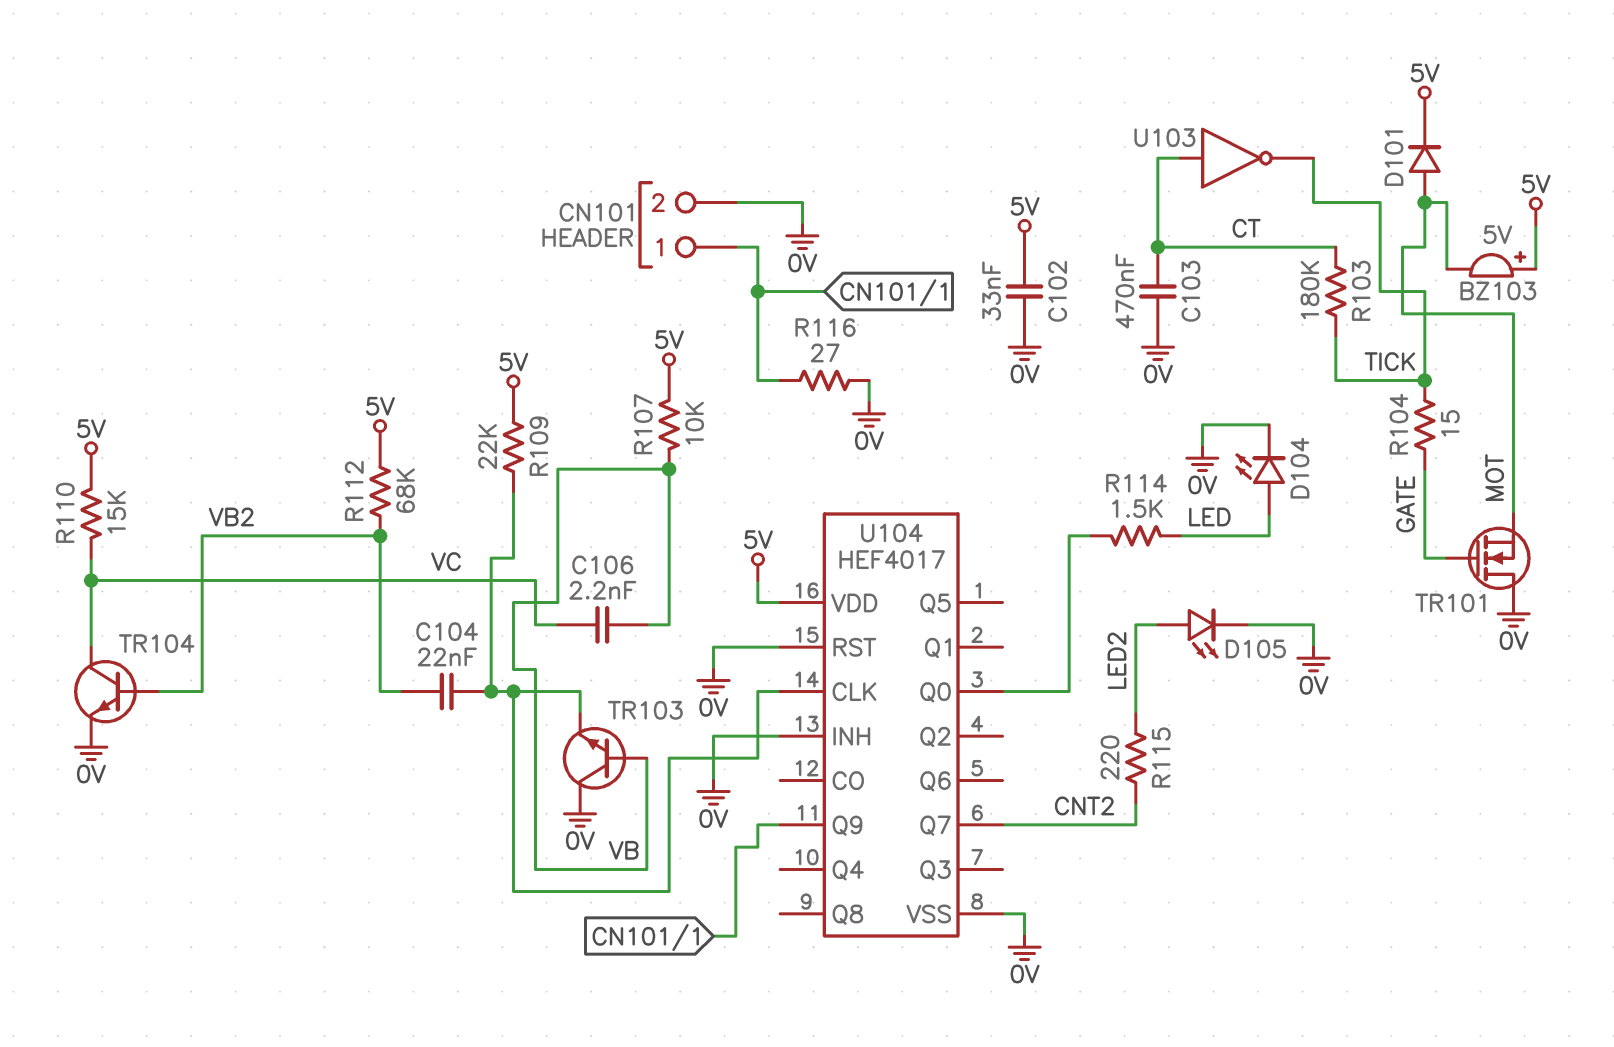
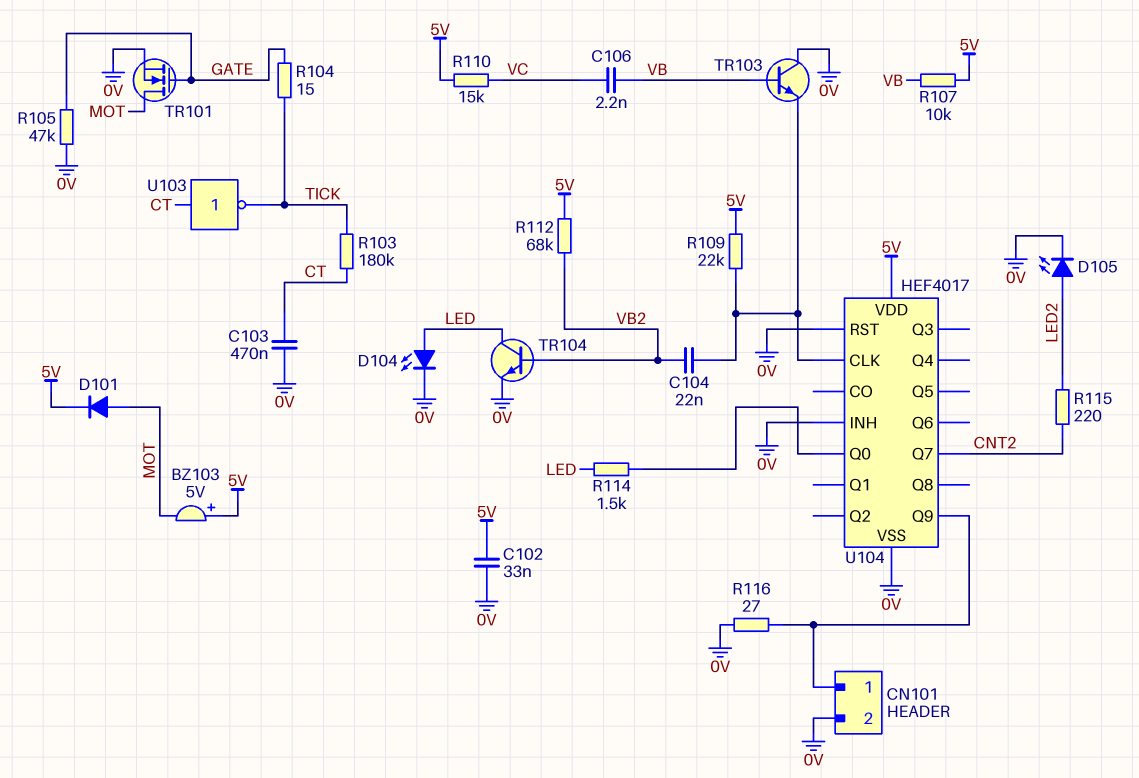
R105: none -> 47k (0V, GATE)
TR101: NMOS (G GATE, D 0V, S MOT) -> NMOS (G GATE, D MOT, S 0V)
TR104: NPN (B VB2, C VC, E 0V) -> NPN (B VB2, C LED, E 0V)

